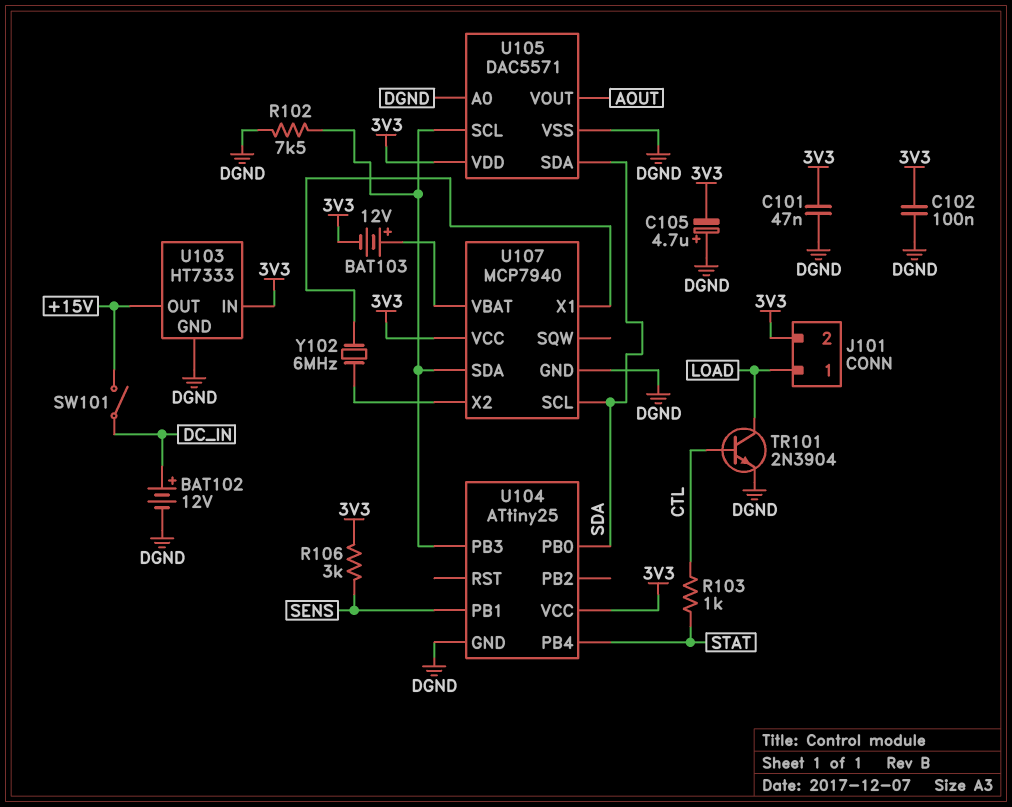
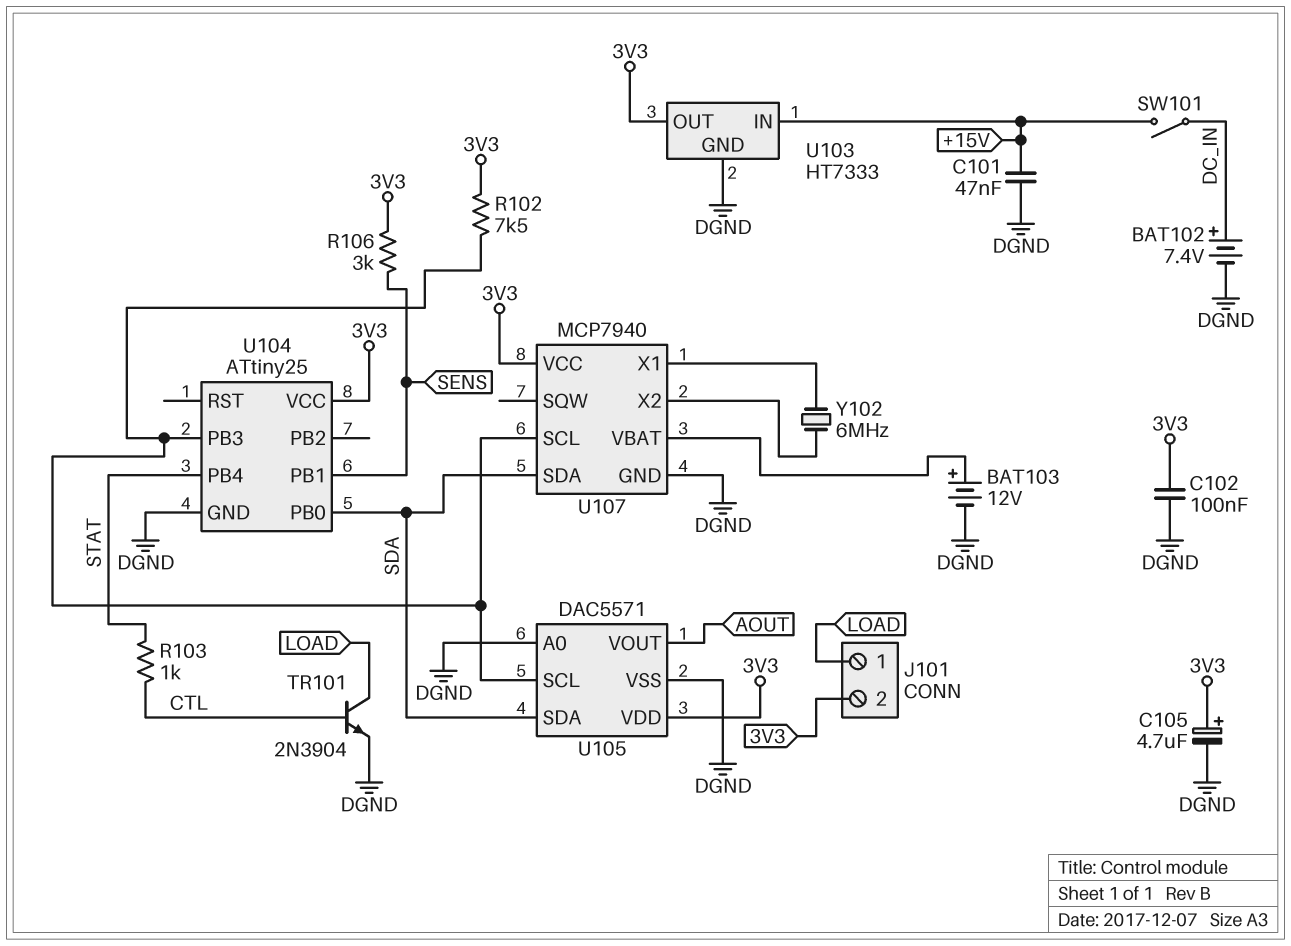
BAT102: 12V (plus DC_IN, minus DGND) -> 7.4V (plus DC_IN, minus DGND)
BAT103: 12V (plus U107/VBAT, minus 3V3) -> 12V (plus U107/VBAT, minus DGND)
C101: 47nF (3V3, DGND) -> 47nF (+15V, DGND)
C105: 4.7uF (plus DGND, minus 3V3) -> 4.7uF (plus 3V3, minus DGND)
R102: 7.5k (DGND, U104/PB3) -> 7.5k (3V3, U104/PB3)
U103 pin IN: 3V3 -> +15V
U103 pin OUT: +15V -> 3V3
U107 pin SCL: SDA -> U104/PB3
U107 pin SDA: U104/PB3 -> SDA

